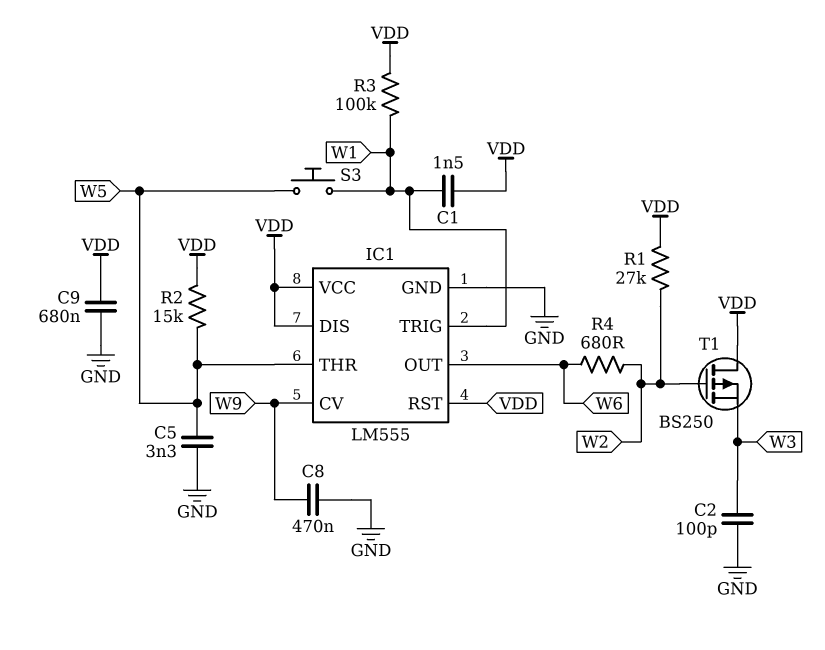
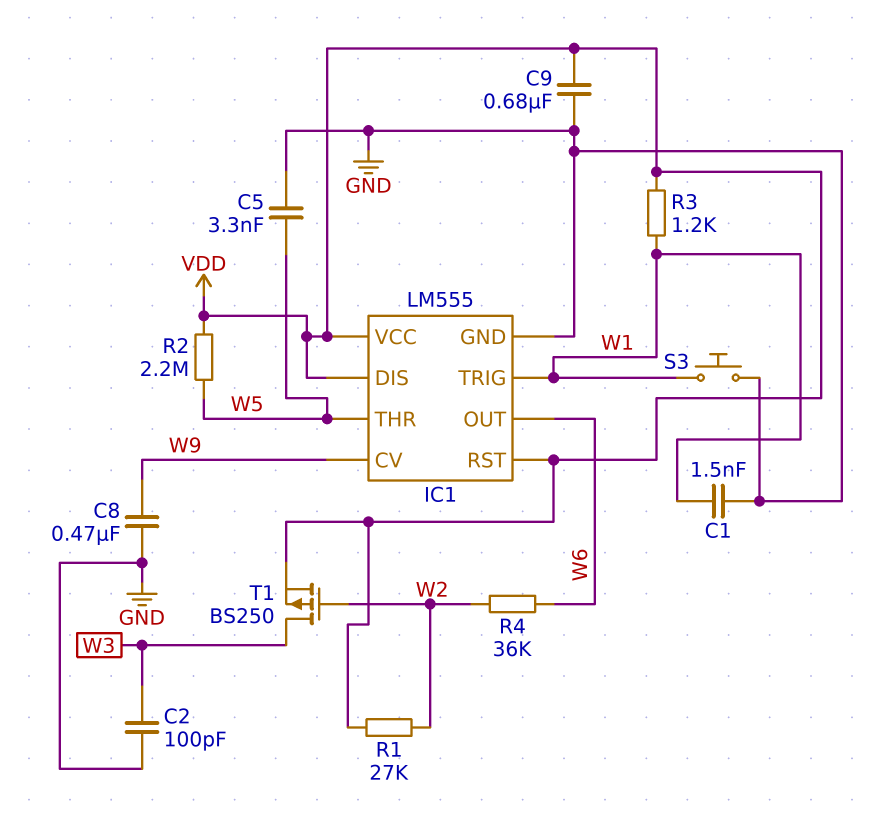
C1: 1.5nF (VDD, W1) -> 1.5nF (GND, W1)
R2: 15k (VDD, W5) -> 2.2M (VDD, W5)
R3: 100k (VDD, W1) -> 1.2k (VDD, W1)
R4: 680 (W2, W6) -> 36k (W2, W6)
S3: button (W1, W5) -> button (GND, W1)
T1: PMOS BS250 (G W2, D VDD, S W3) -> PMOS BS250 (G W2, D W3, S VDD)

